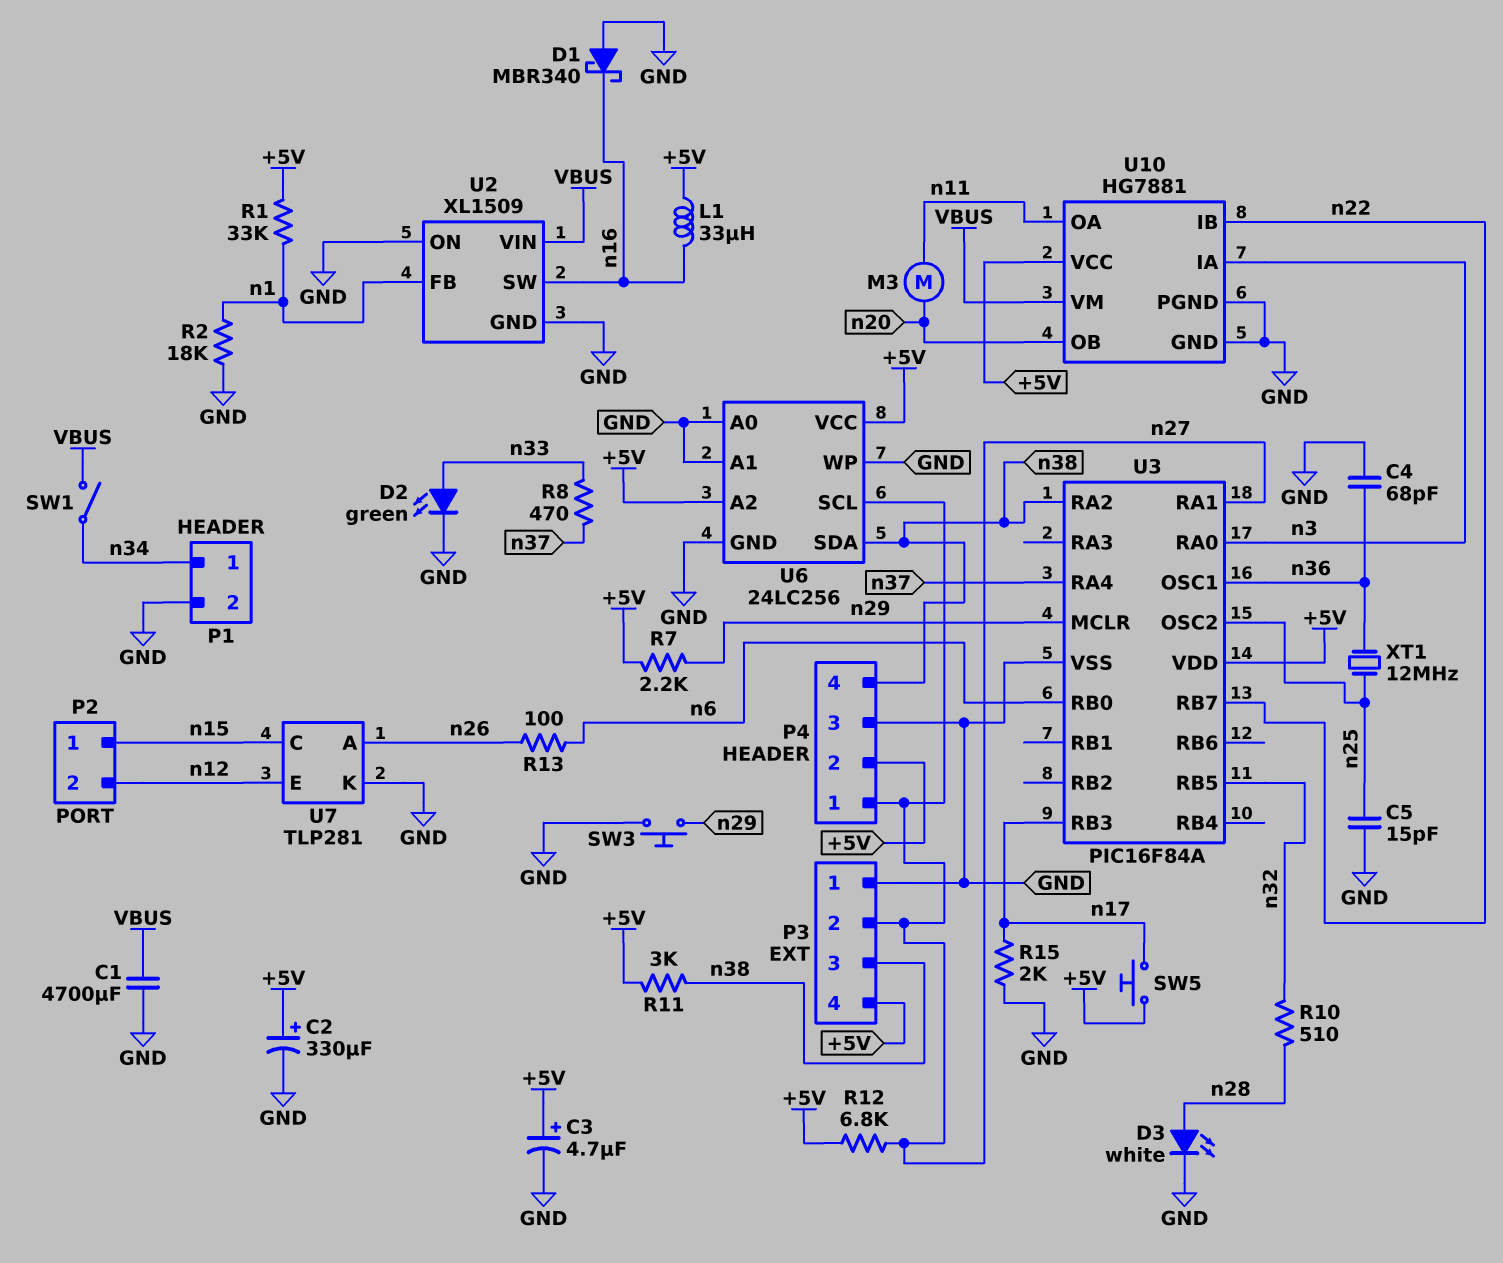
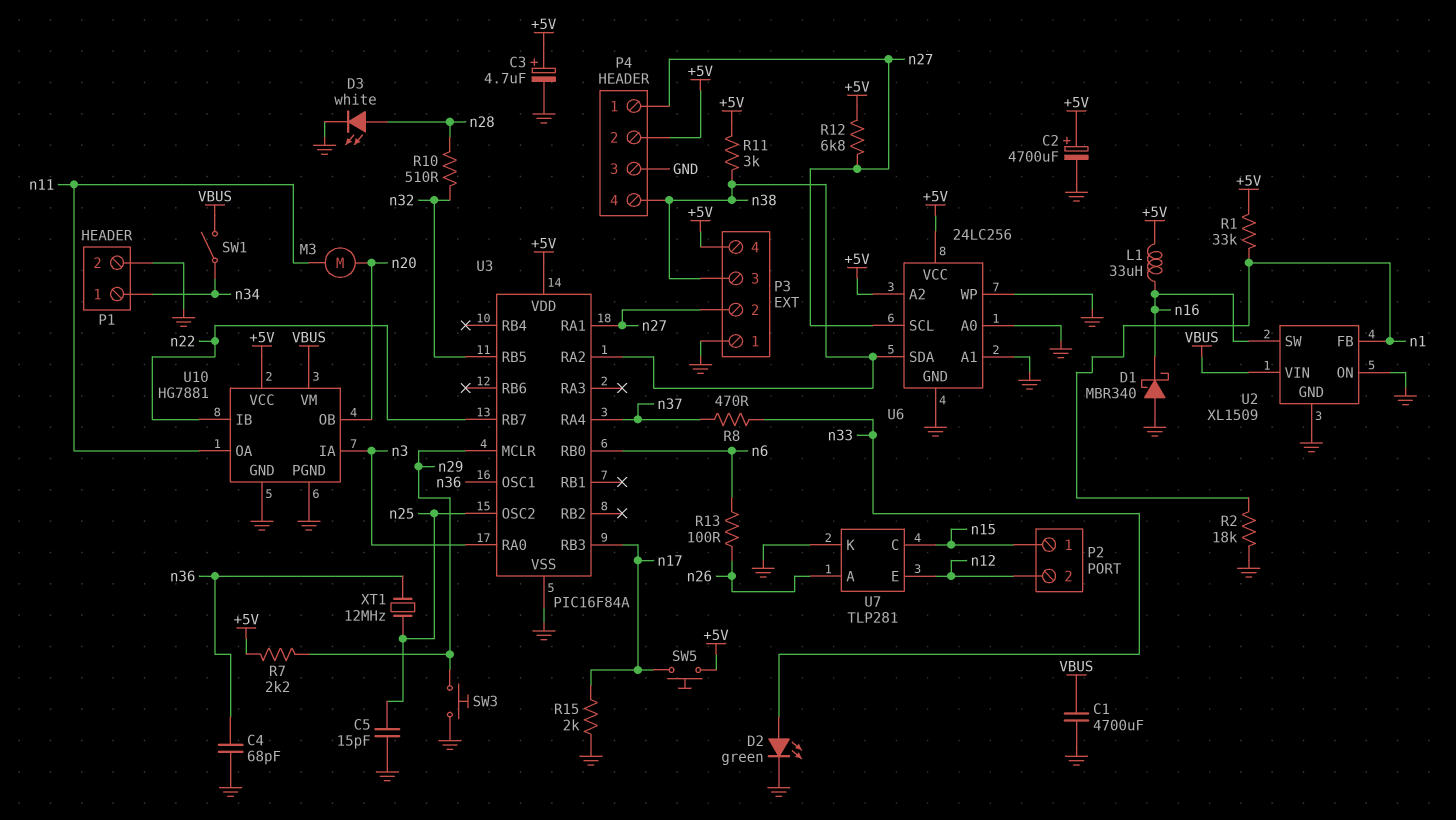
C2: 330uF (plus +5V, minus GND) -> 4700uF (plus +5V, minus GND)

